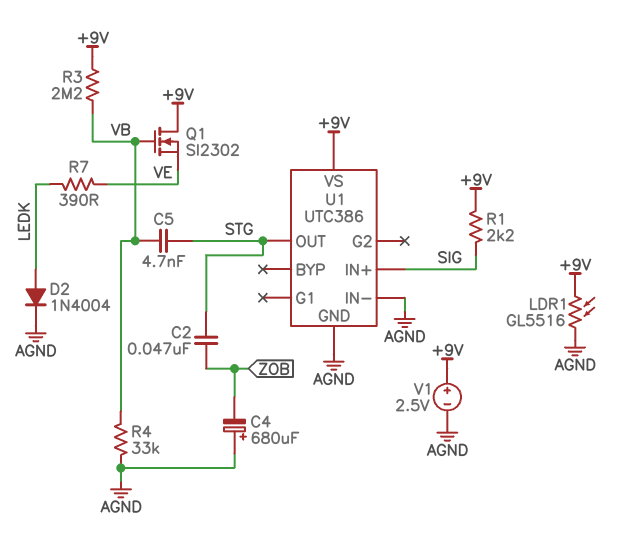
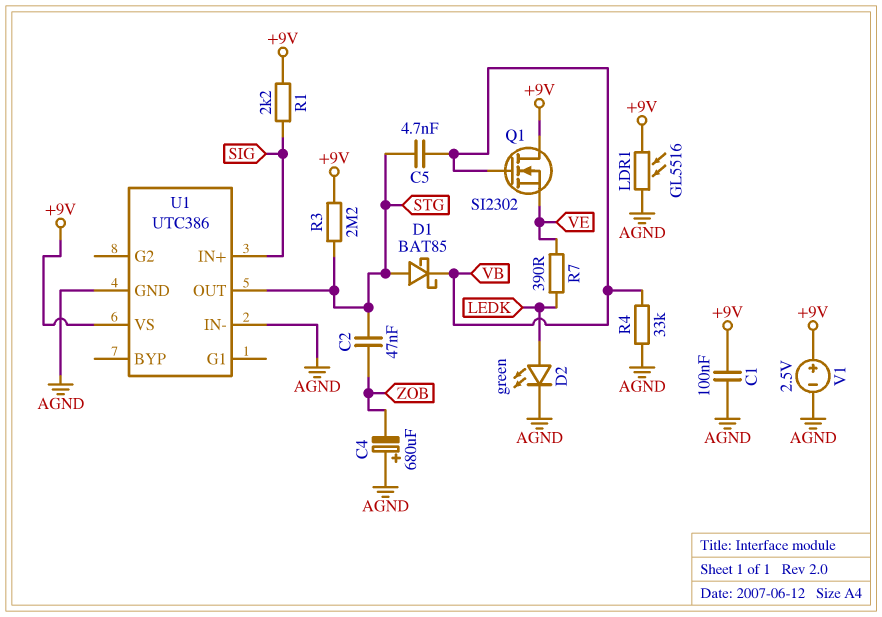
C1: none -> 100nF (+9V, AGND)
D1: none -> schottky BAT85 (A STG, K VB)
D2: diode 1N4004 (A LEDK, K AGND) -> LED green (A LEDK, K AGND)
R3: 2.2M (+9V, VB) -> 2.2M (+9V, STG)

